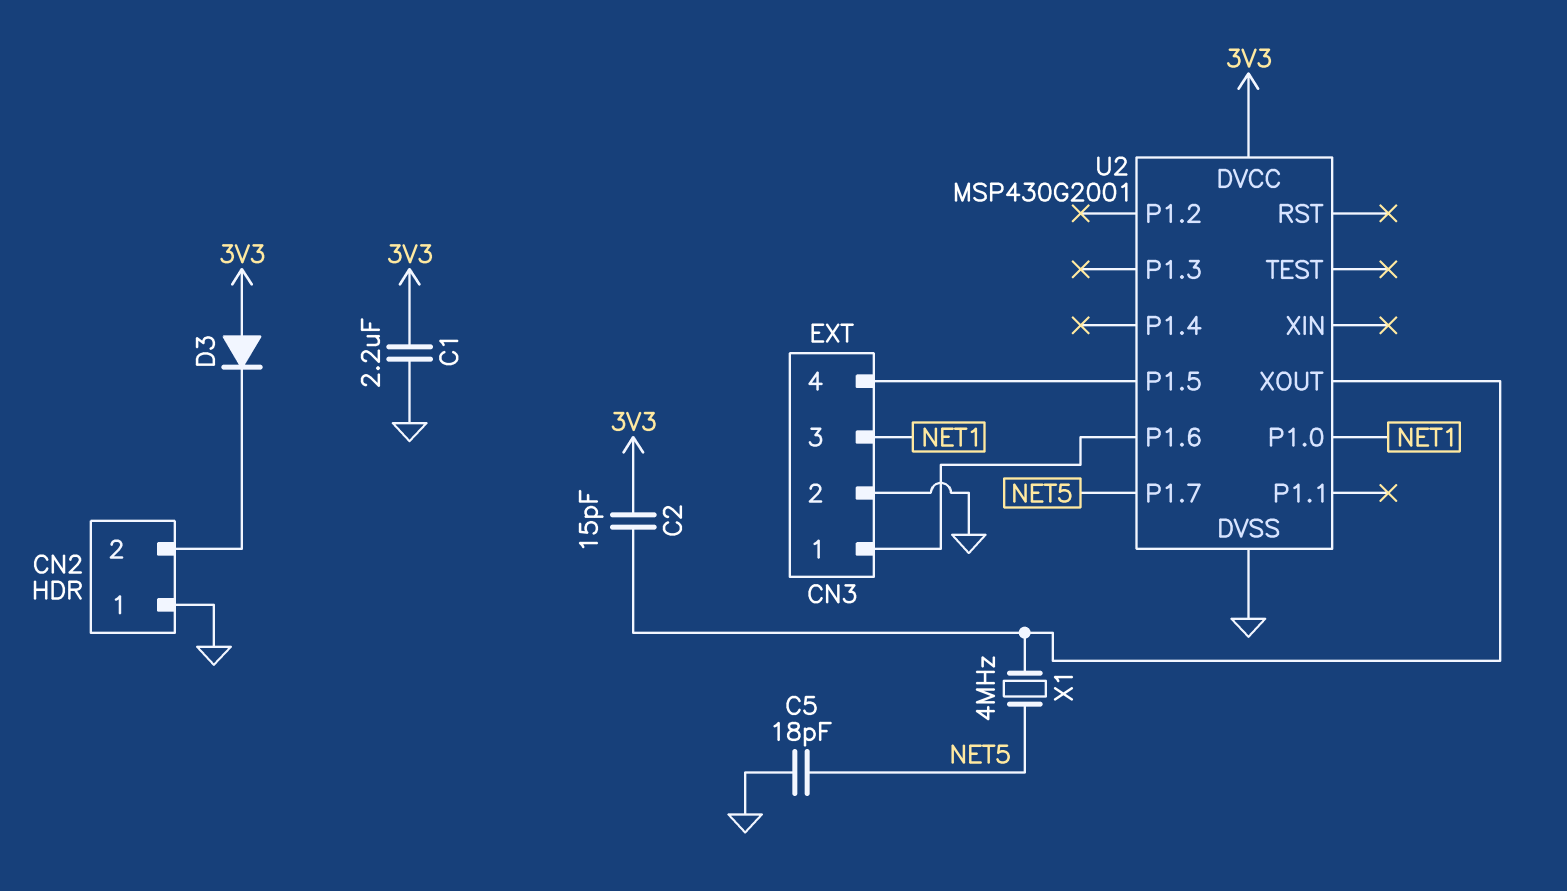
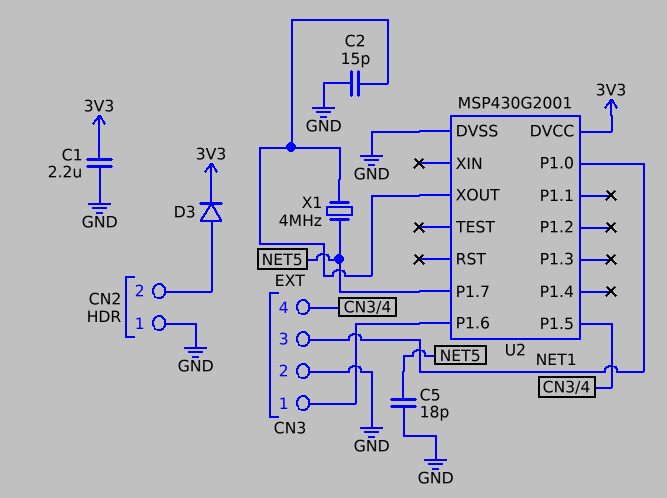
C2: 15pF (3V3, U2/XOUT) -> 15pF (GND, U2/XOUT)
D3: diode (A 3V3, K CN2/2) -> diode (A CN2/2, K 3V3)

